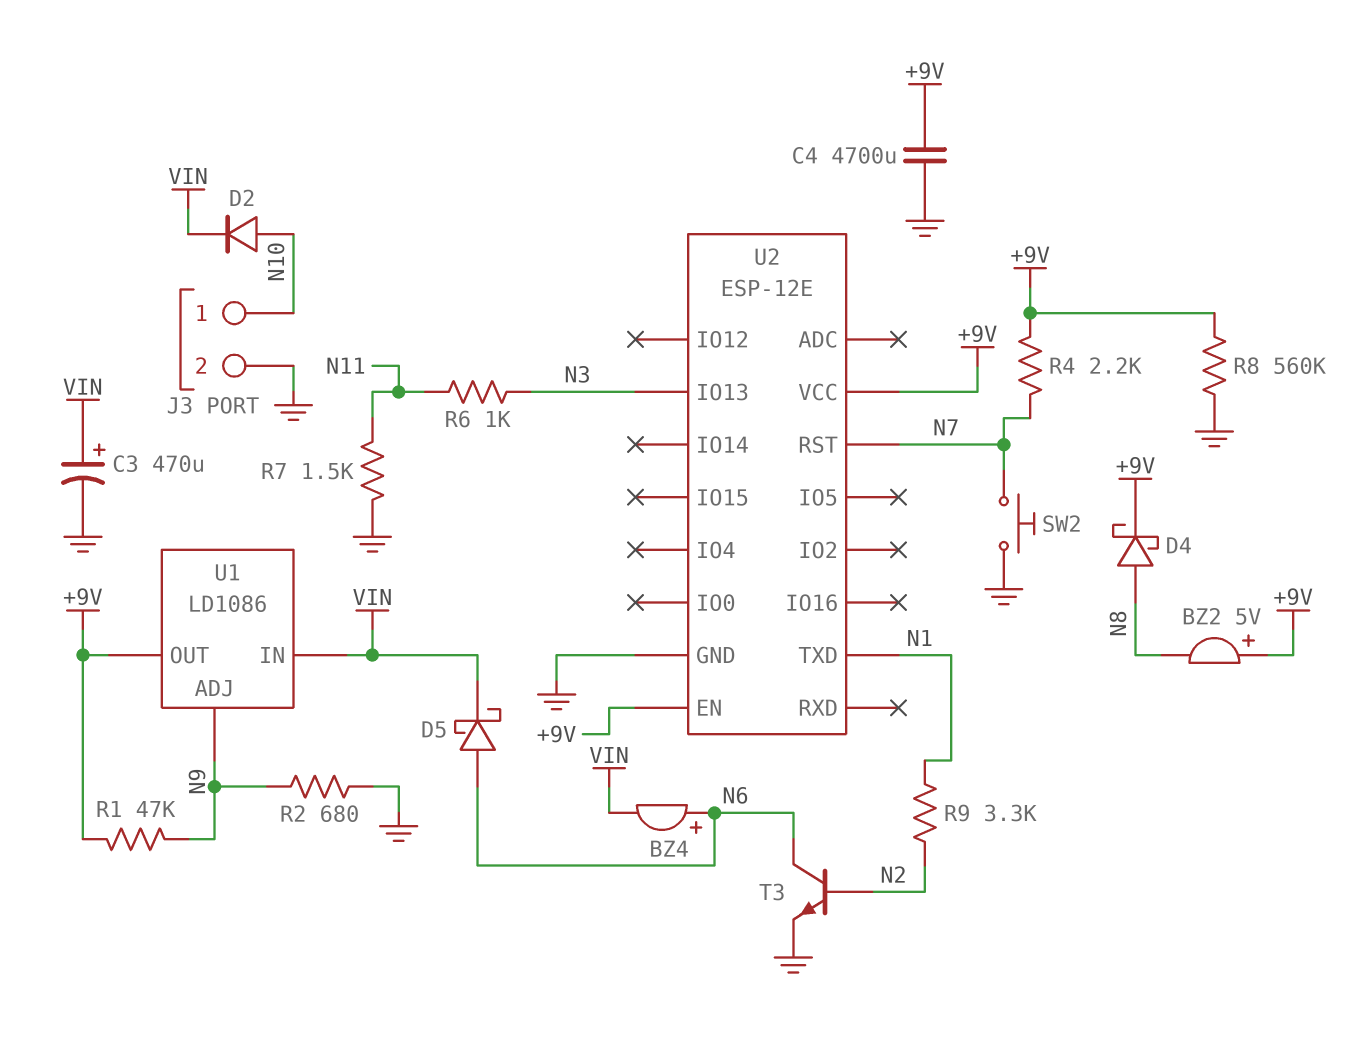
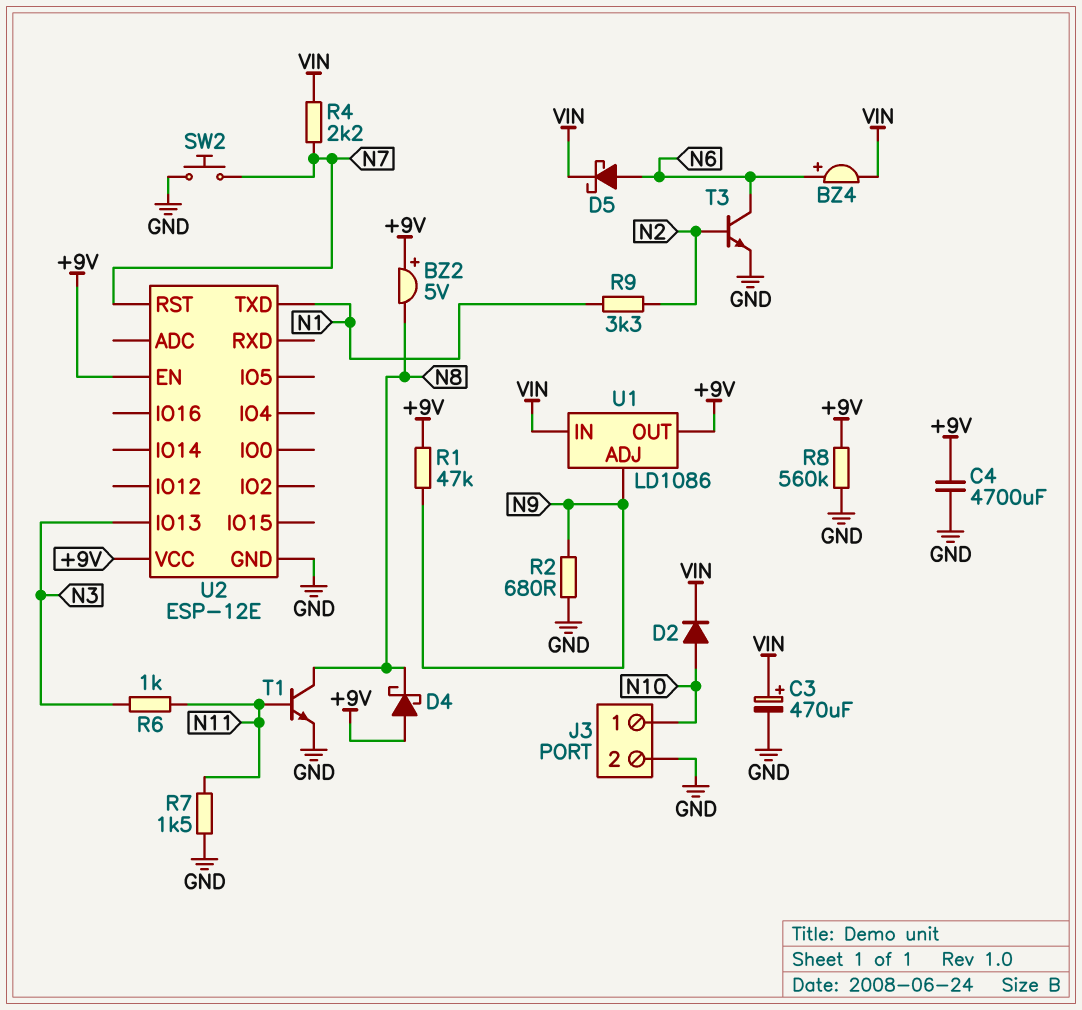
D4: schottky (A N8, K +9V) -> schottky (A +9V, K N8)
R4: 2.2k (+9V, N7) -> 2.2k (N7, VIN)
T1: none -> NPN (B N11, C N8, E GND)

